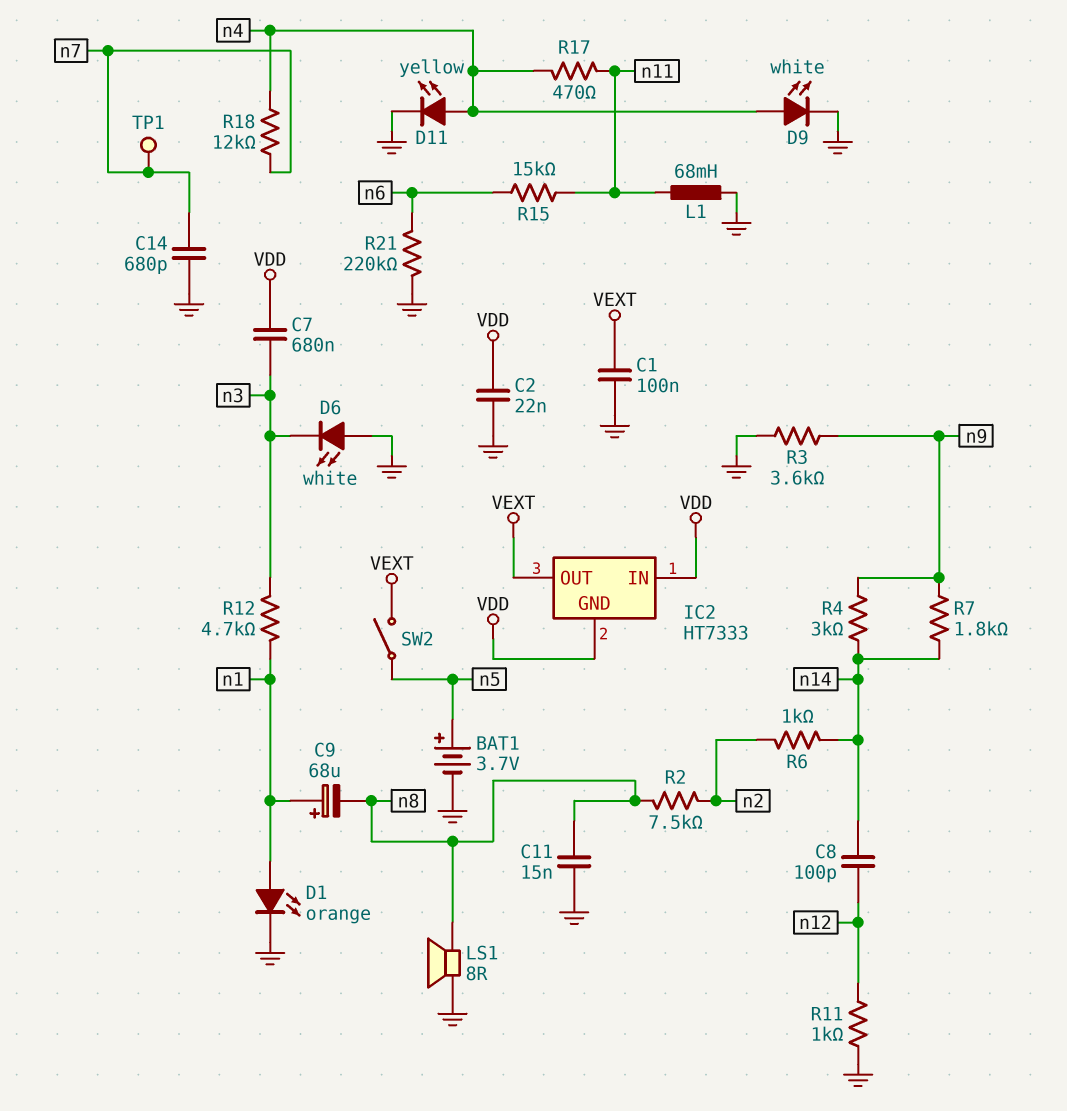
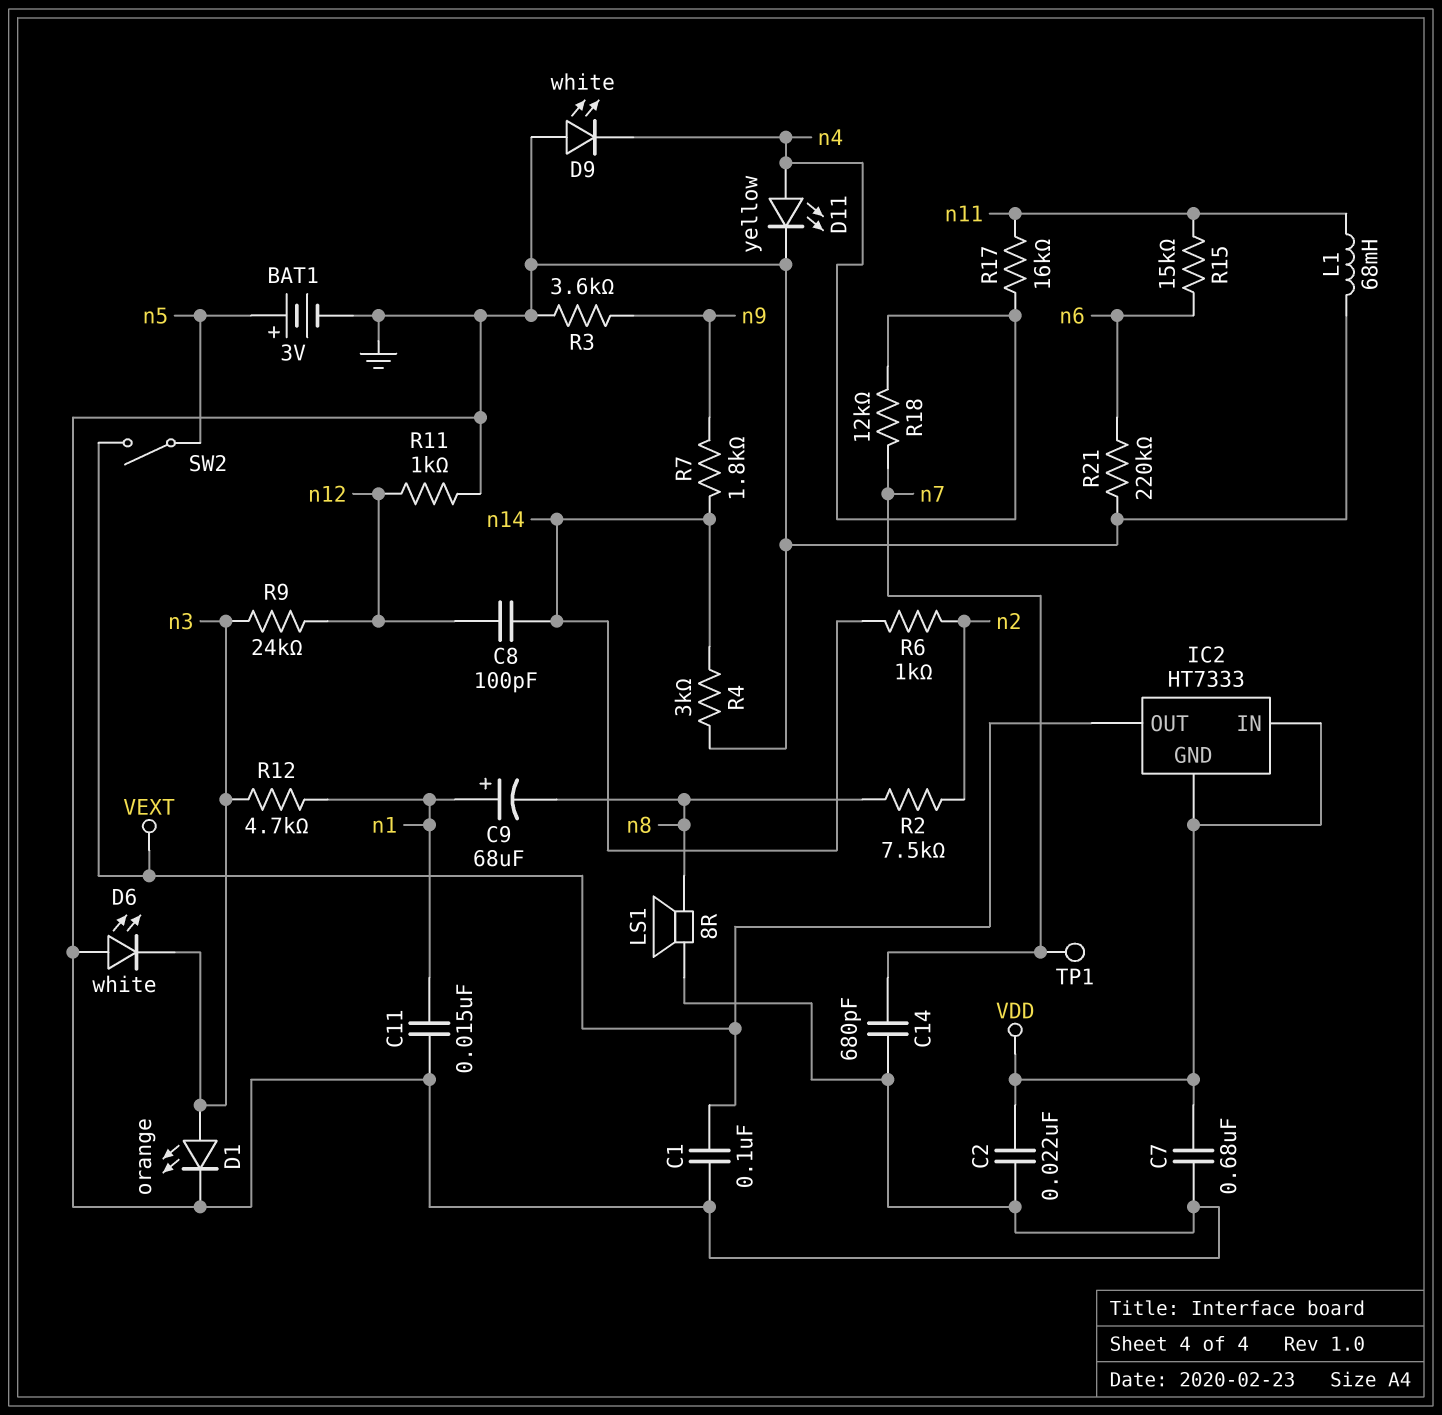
BAT1: 3.7V (plus n5, minus GND) -> 3V (plus n5, minus GND)
C7: 680nF (VDD, n3) -> 680nF (GND, VDD)
C11: 15nF (GND, n8) -> 15nF (GND, n1)
D1: LED orange (A n1, K GND) -> LED orange (A n3, K GND)
D9: LED white (A n4, K GND) -> LED white (A GND, K n4)
R4: 3k (n9, n14) -> 3k (GND, n14)
R9: none -> 24k (n3, n12)
R17: 470 (n4, n11) -> 16k (n4, n11)

